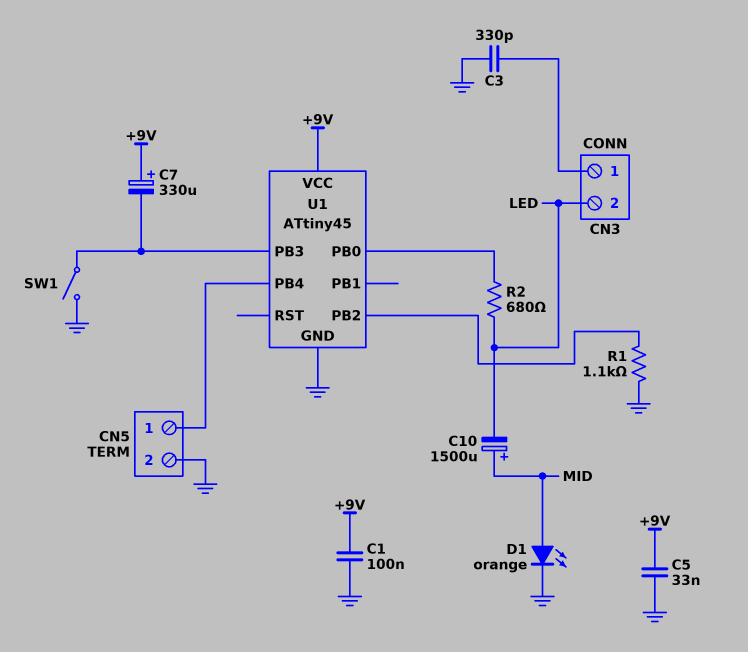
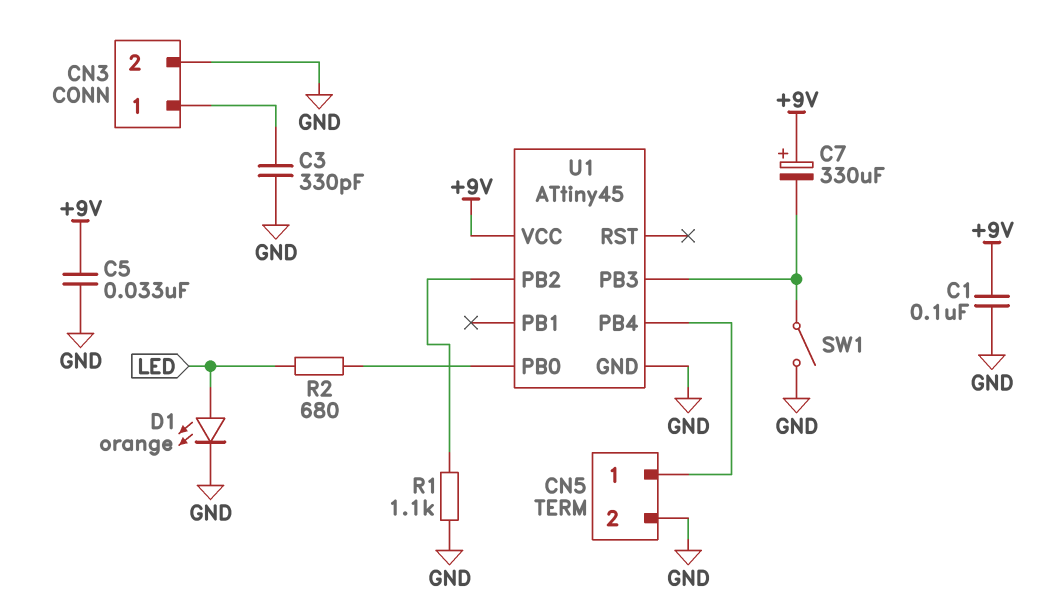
C10: 1500uF (plus MID, minus LED) -> none
CN3 pin 2: LED -> GND
D1: LED orange (A MID, K GND) -> LED orange (A LED, K GND)

